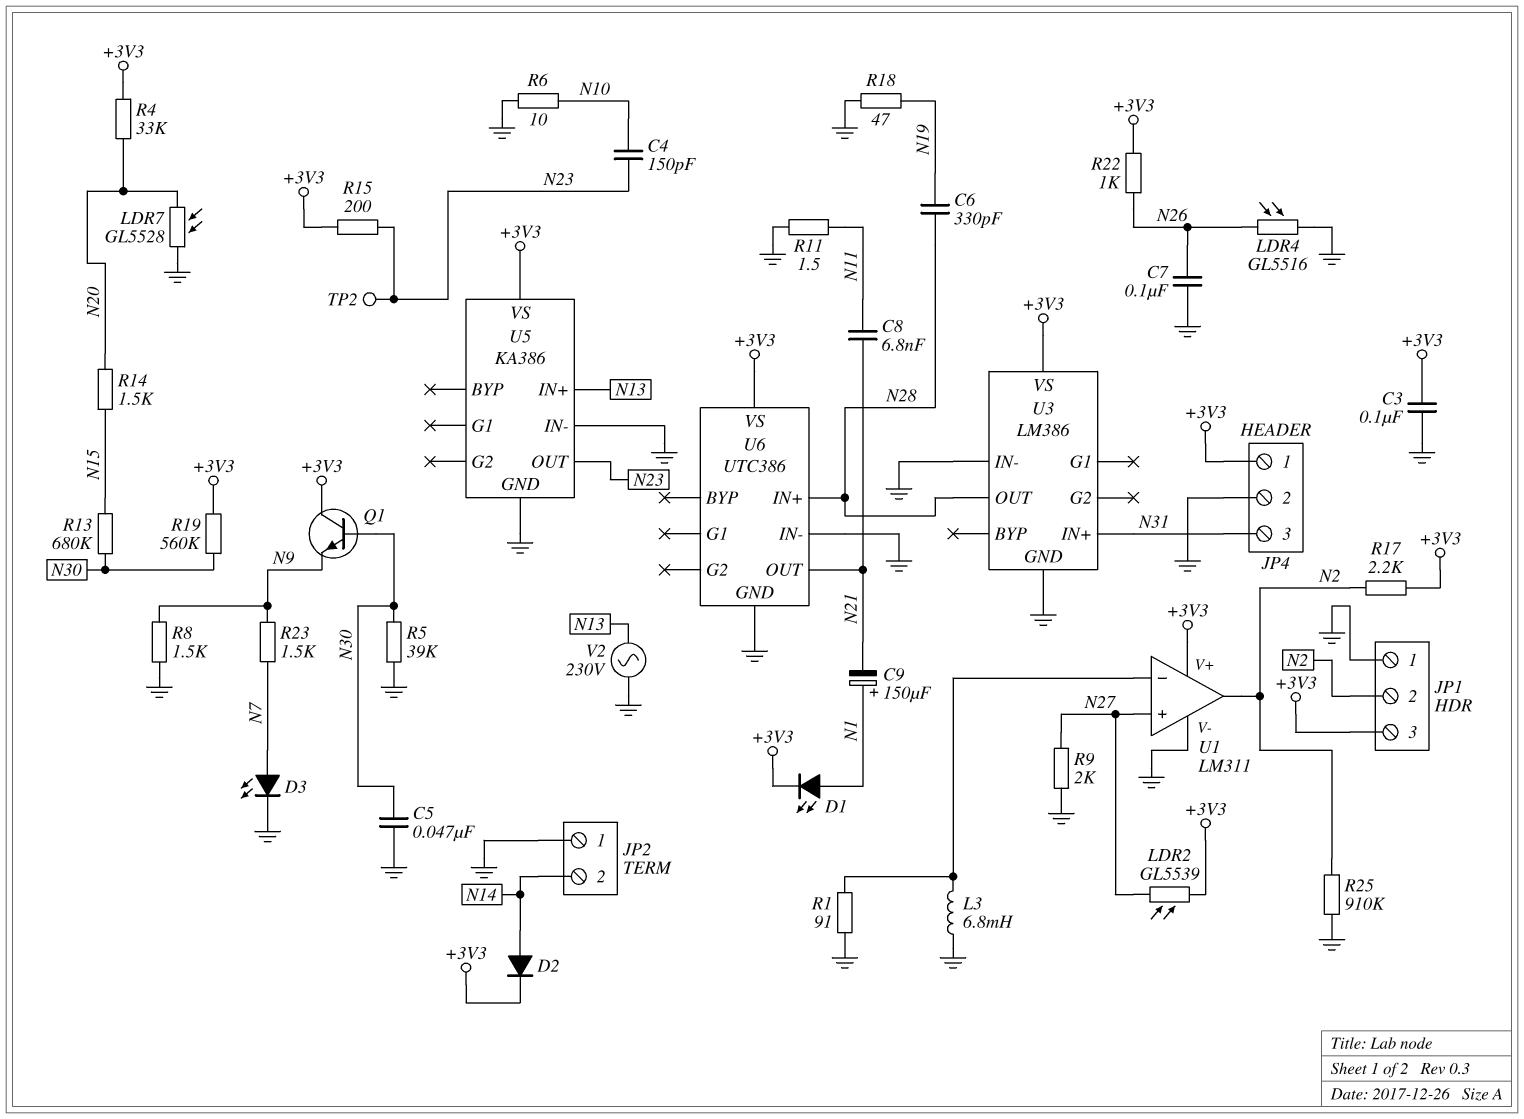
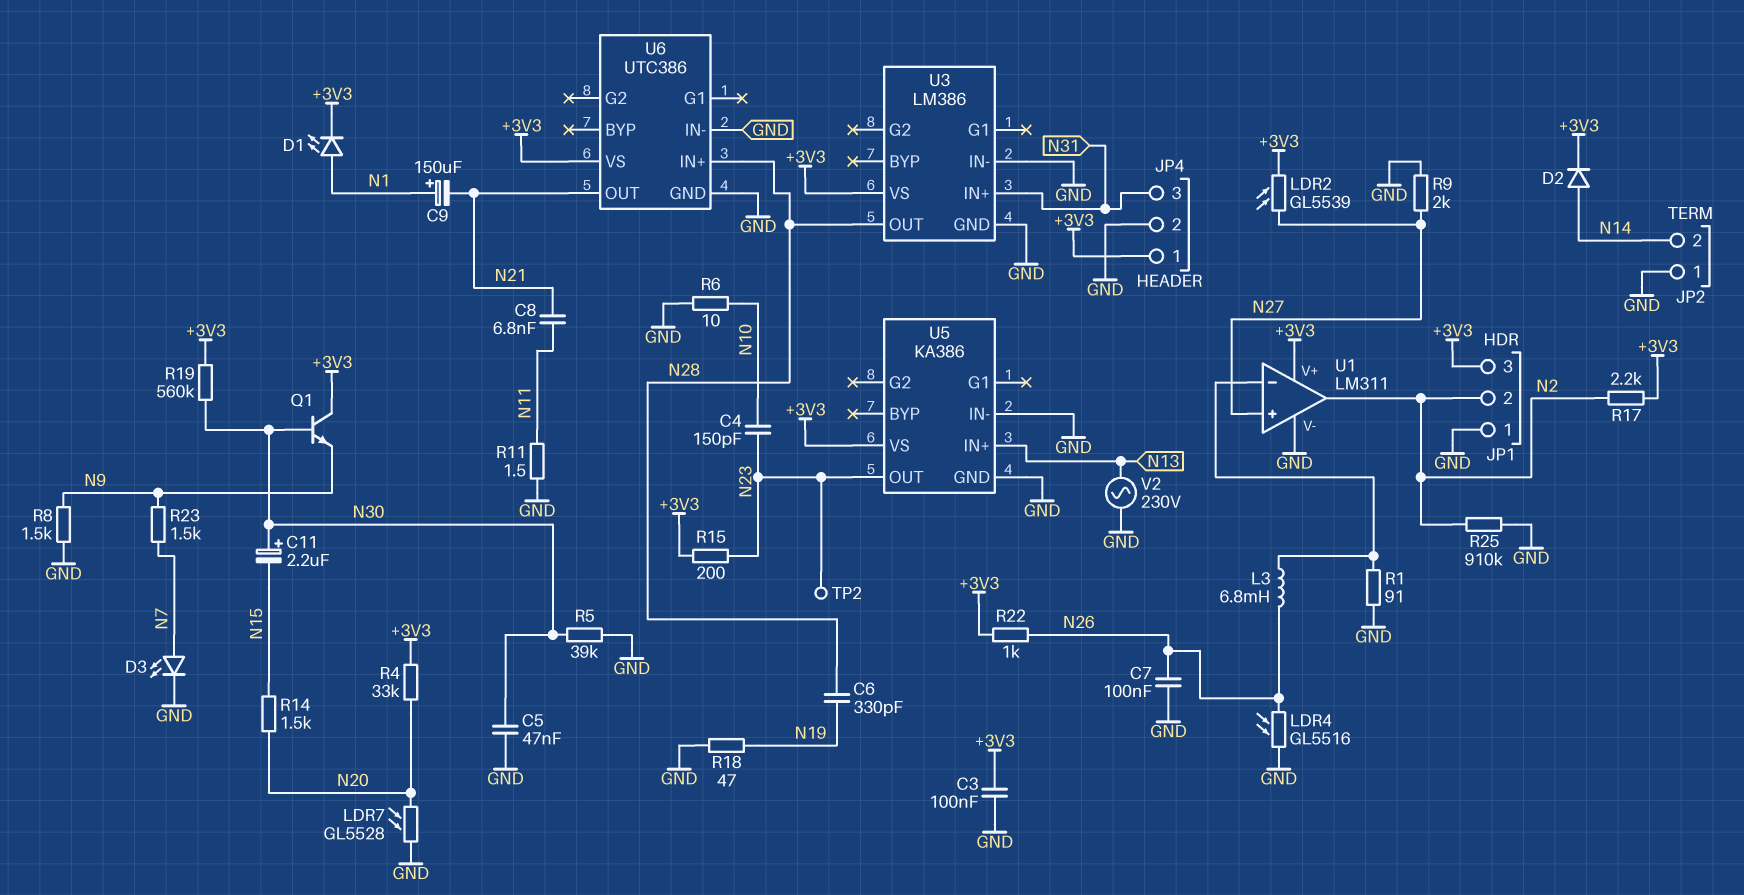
C11: none -> 2.2uF (plus N30, minus N15)
L3: 6.8mH (GND, U1/in-) -> 6.8mH (N26, U1/in-)
R13: 680k (N15, N30) -> none

